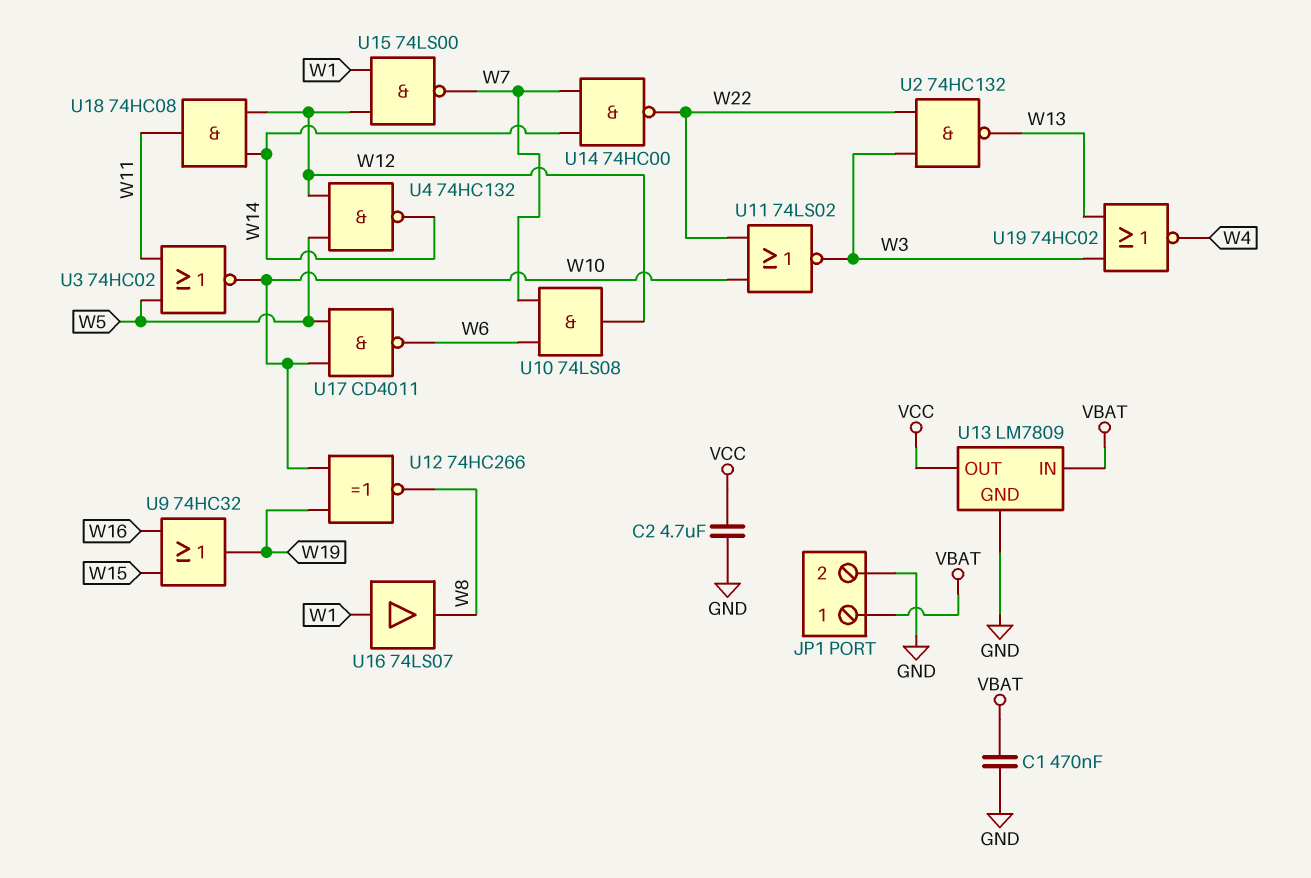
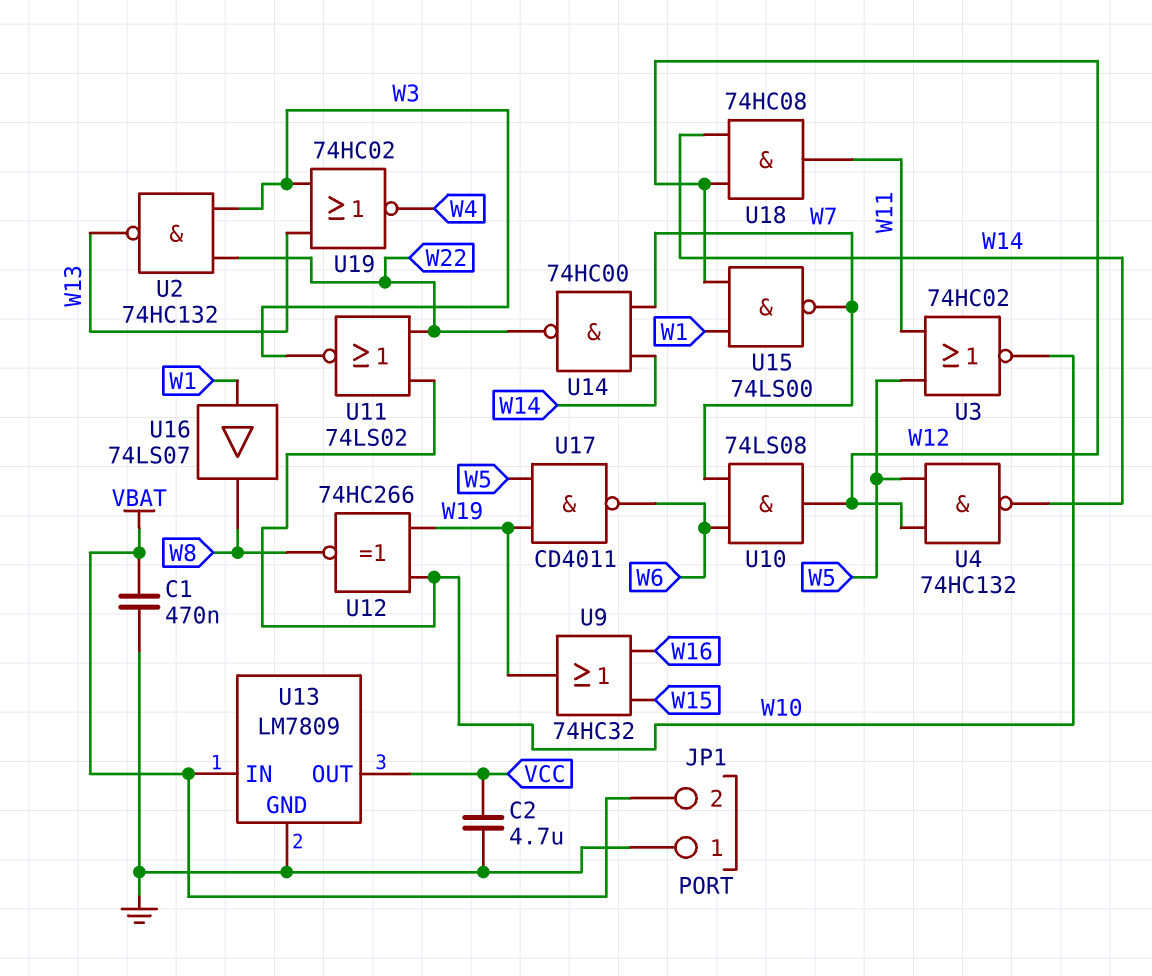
JP1 pin 1: VBAT -> GND
JP1 pin 2: GND -> VBAT
U17: NAND CD4011 (in W5, in W10, out W6) -> NAND CD4011 (in W5, in W19, out W6)

